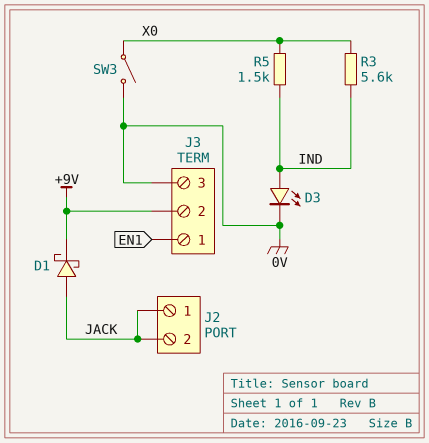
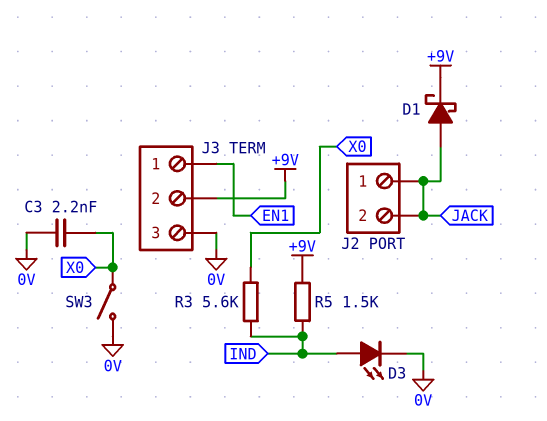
C3: none -> 2.2nF (0V, X0)
R5: 1.5k (IND, X0) -> 1.5k (+9V, IND)

